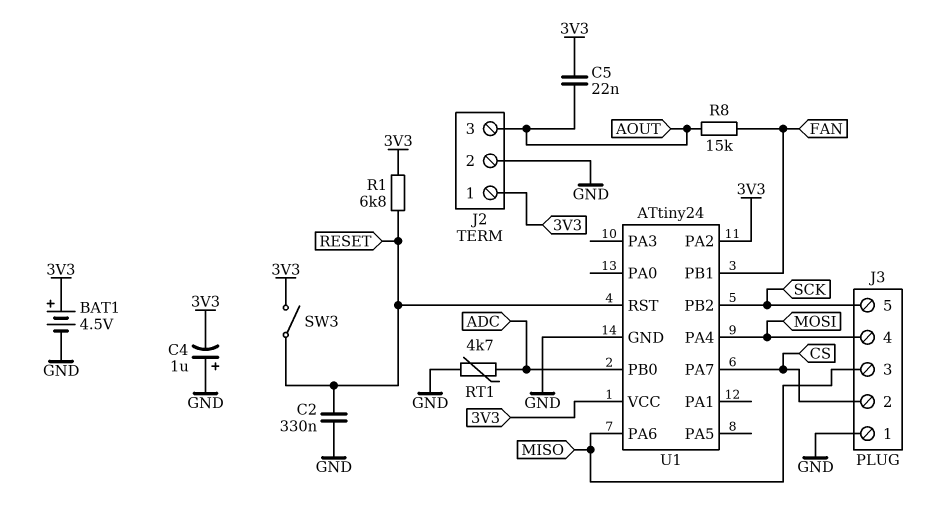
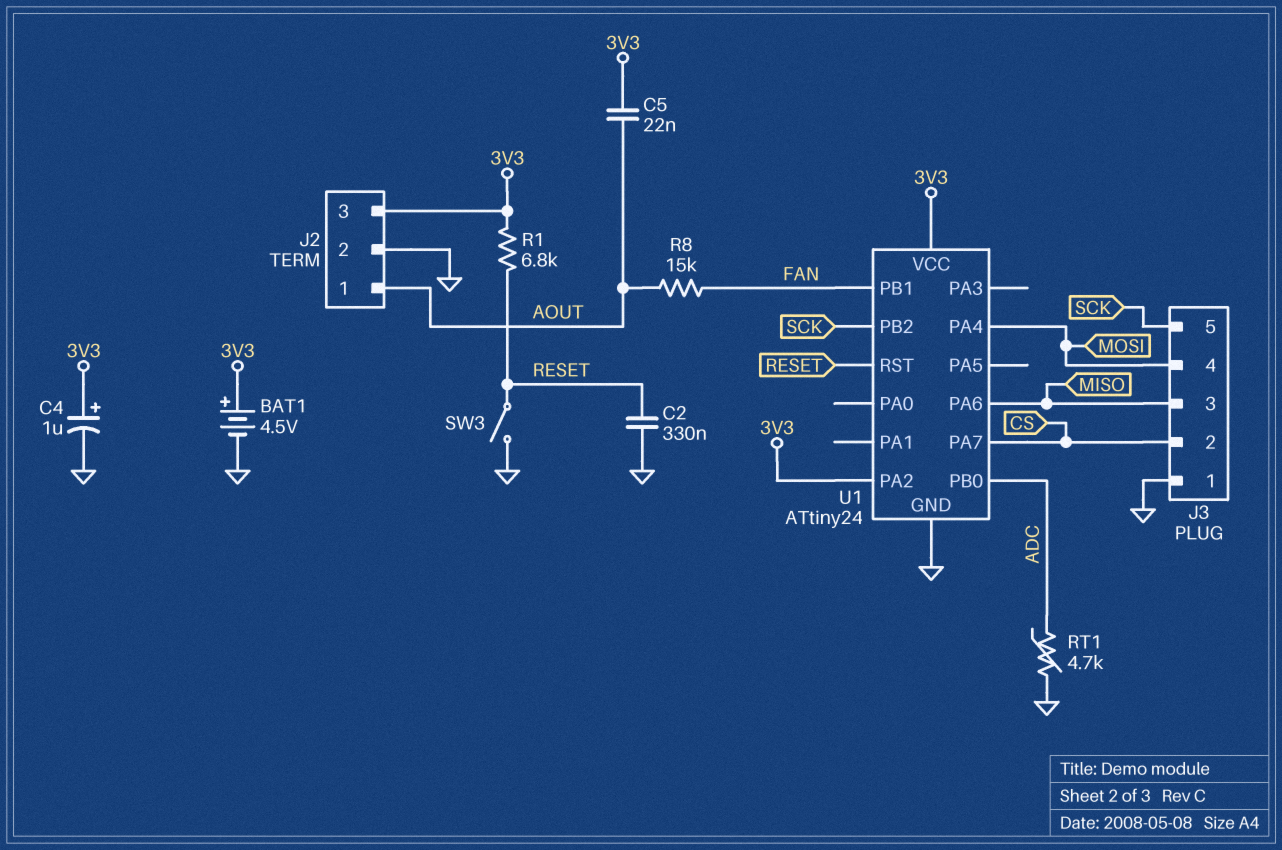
C4: 1uF (plus GND, minus 3V3) -> 1uF (plus 3V3, minus GND)
J2 pin 1: 3V3 -> AOUT
J2 pin 3: AOUT -> 3V3
SW3: switch (3V3, RESET) -> switch (GND, RESET)

